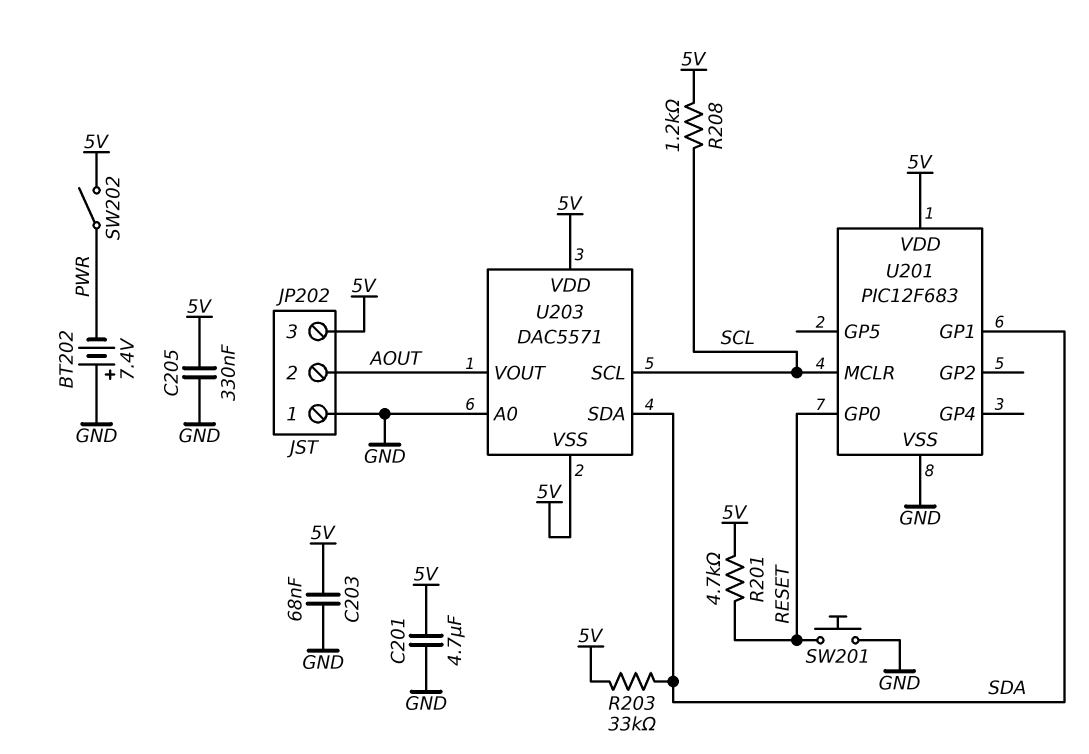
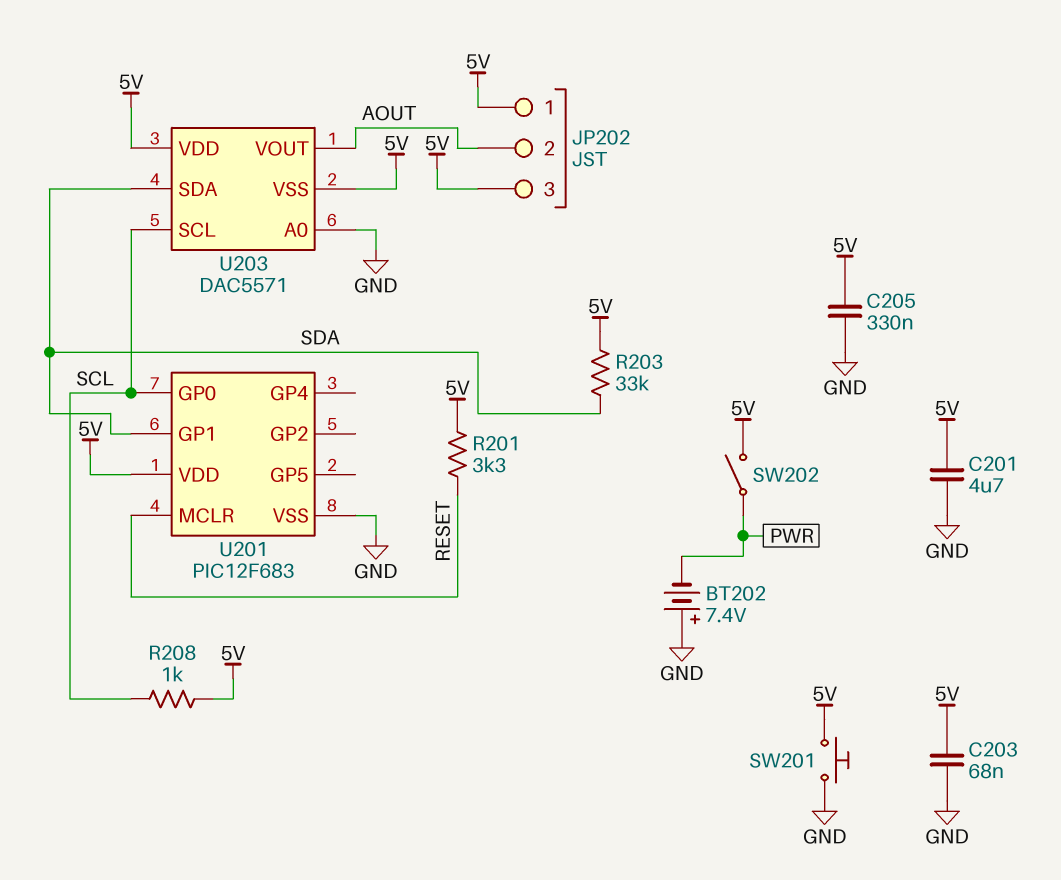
JP202 pin 1: GND -> 5V
R201: 4.7k (5V, RESET) -> 3.3k (5V, RESET)
R208: 1.2k (5V, SCL) -> 1k (5V, SCL)
SW201: button (GND, RESET) -> button (5V, GND)
U201 pin GP0: RESET -> SCL
U201 pin MCLR: SCL -> RESET

